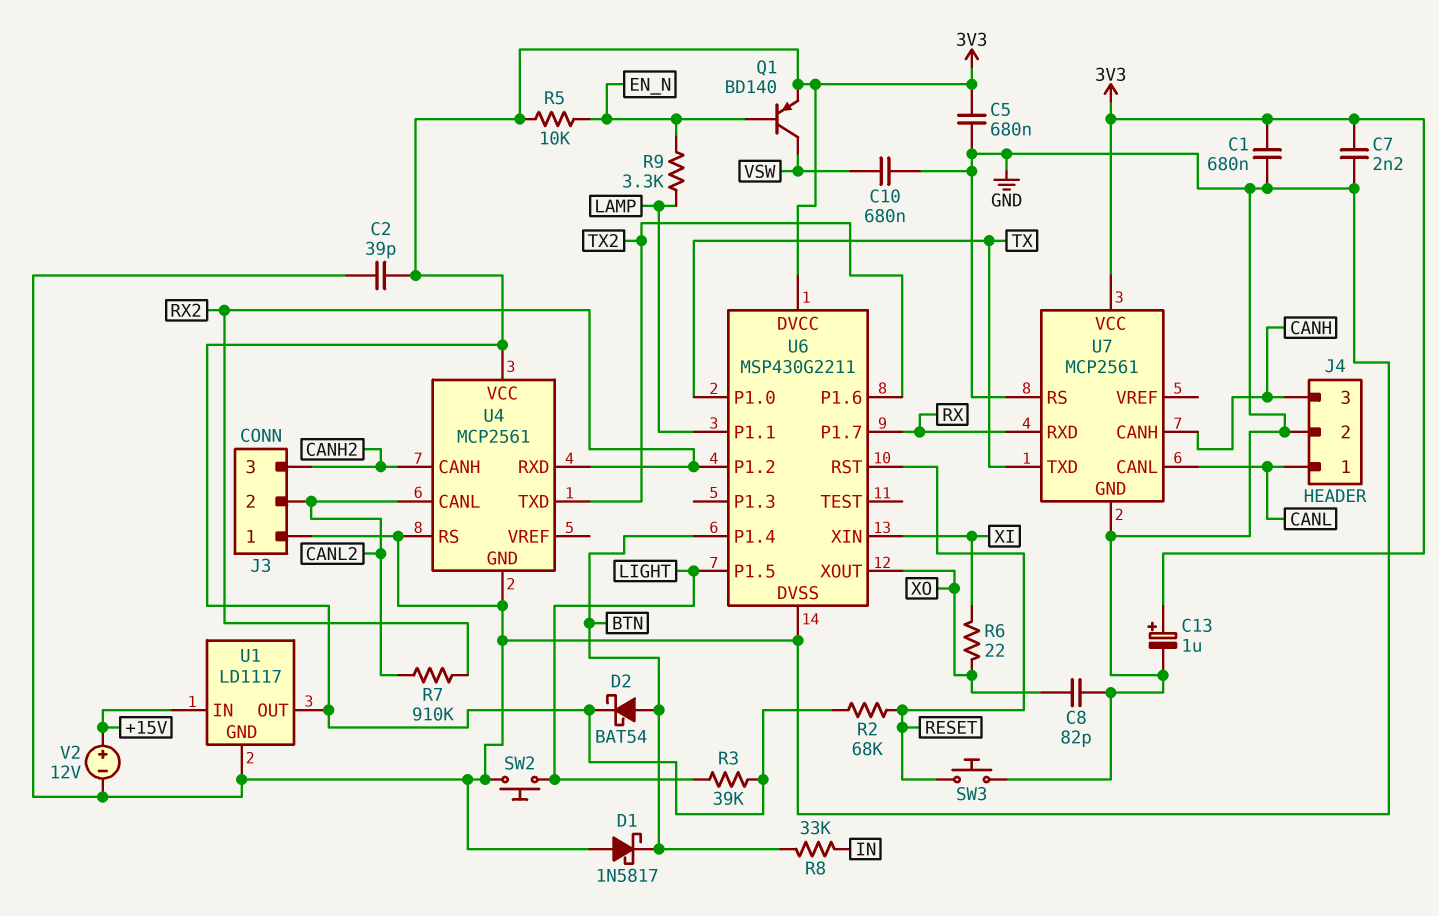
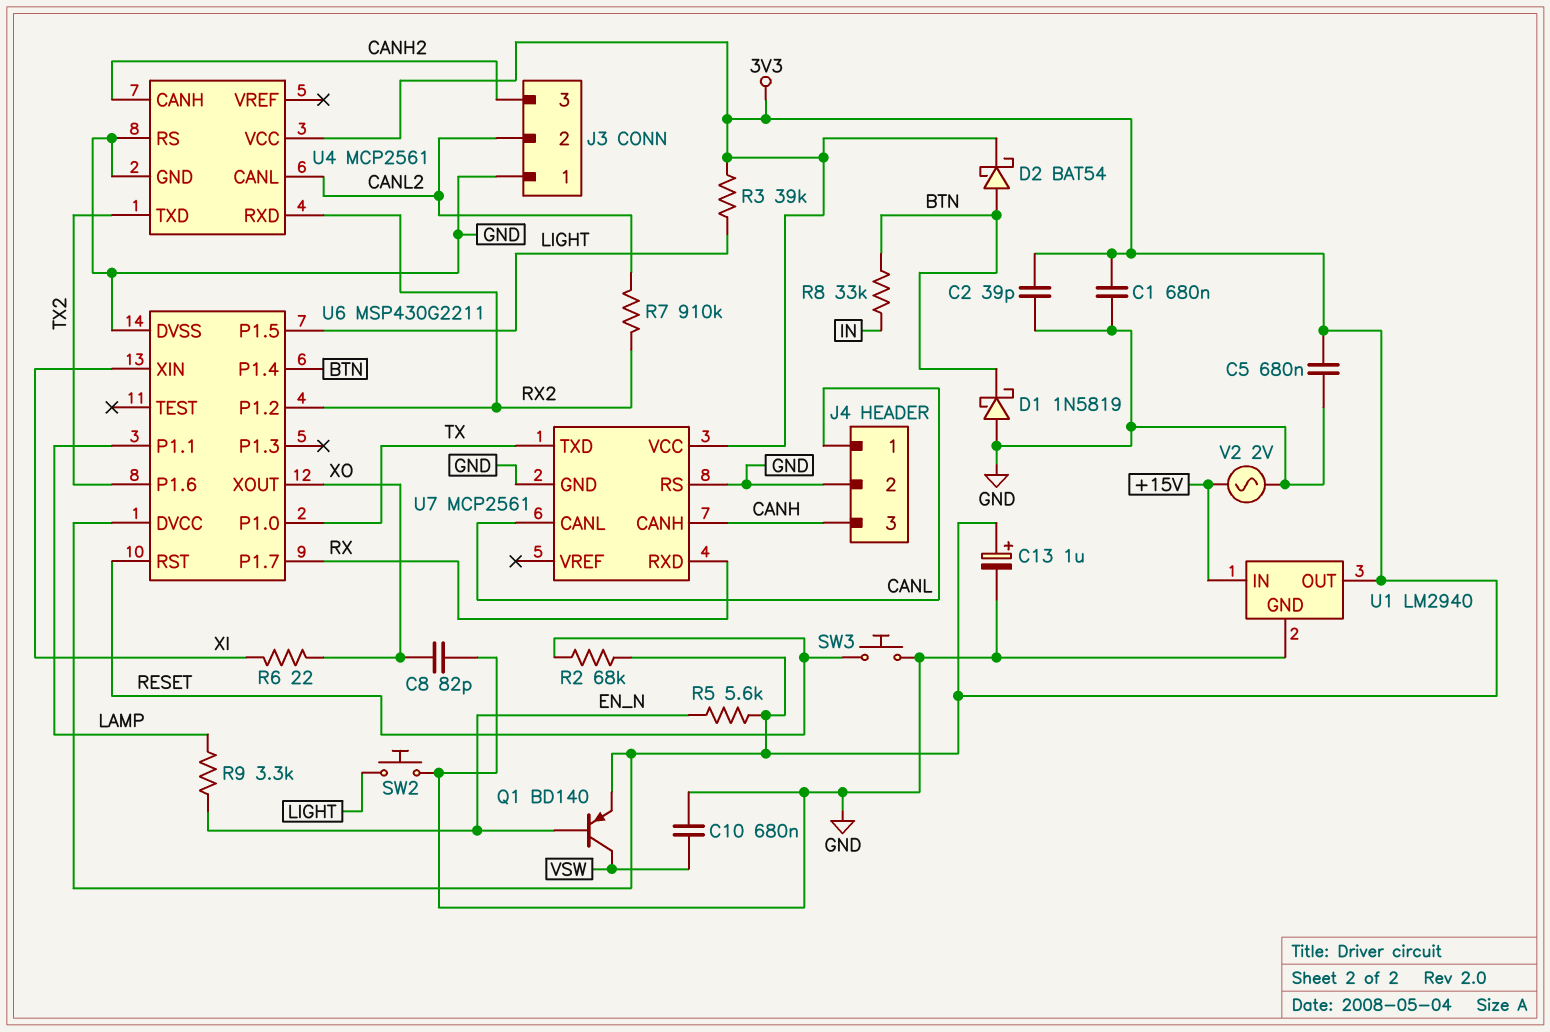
C7: 2.2nF (3V3, GND) -> none
D1: schottky 1N5817 (A GND, K BTN) -> schottky 1N5819 (A GND, K BTN)
R5: 10k (3V3, EN_N) -> 5.6k (3V3, EN_N)
U1: LD1117 -> LM2940
V2: 12V (plus +15V, minus GND) -> AC 2V (+15V, GND)

